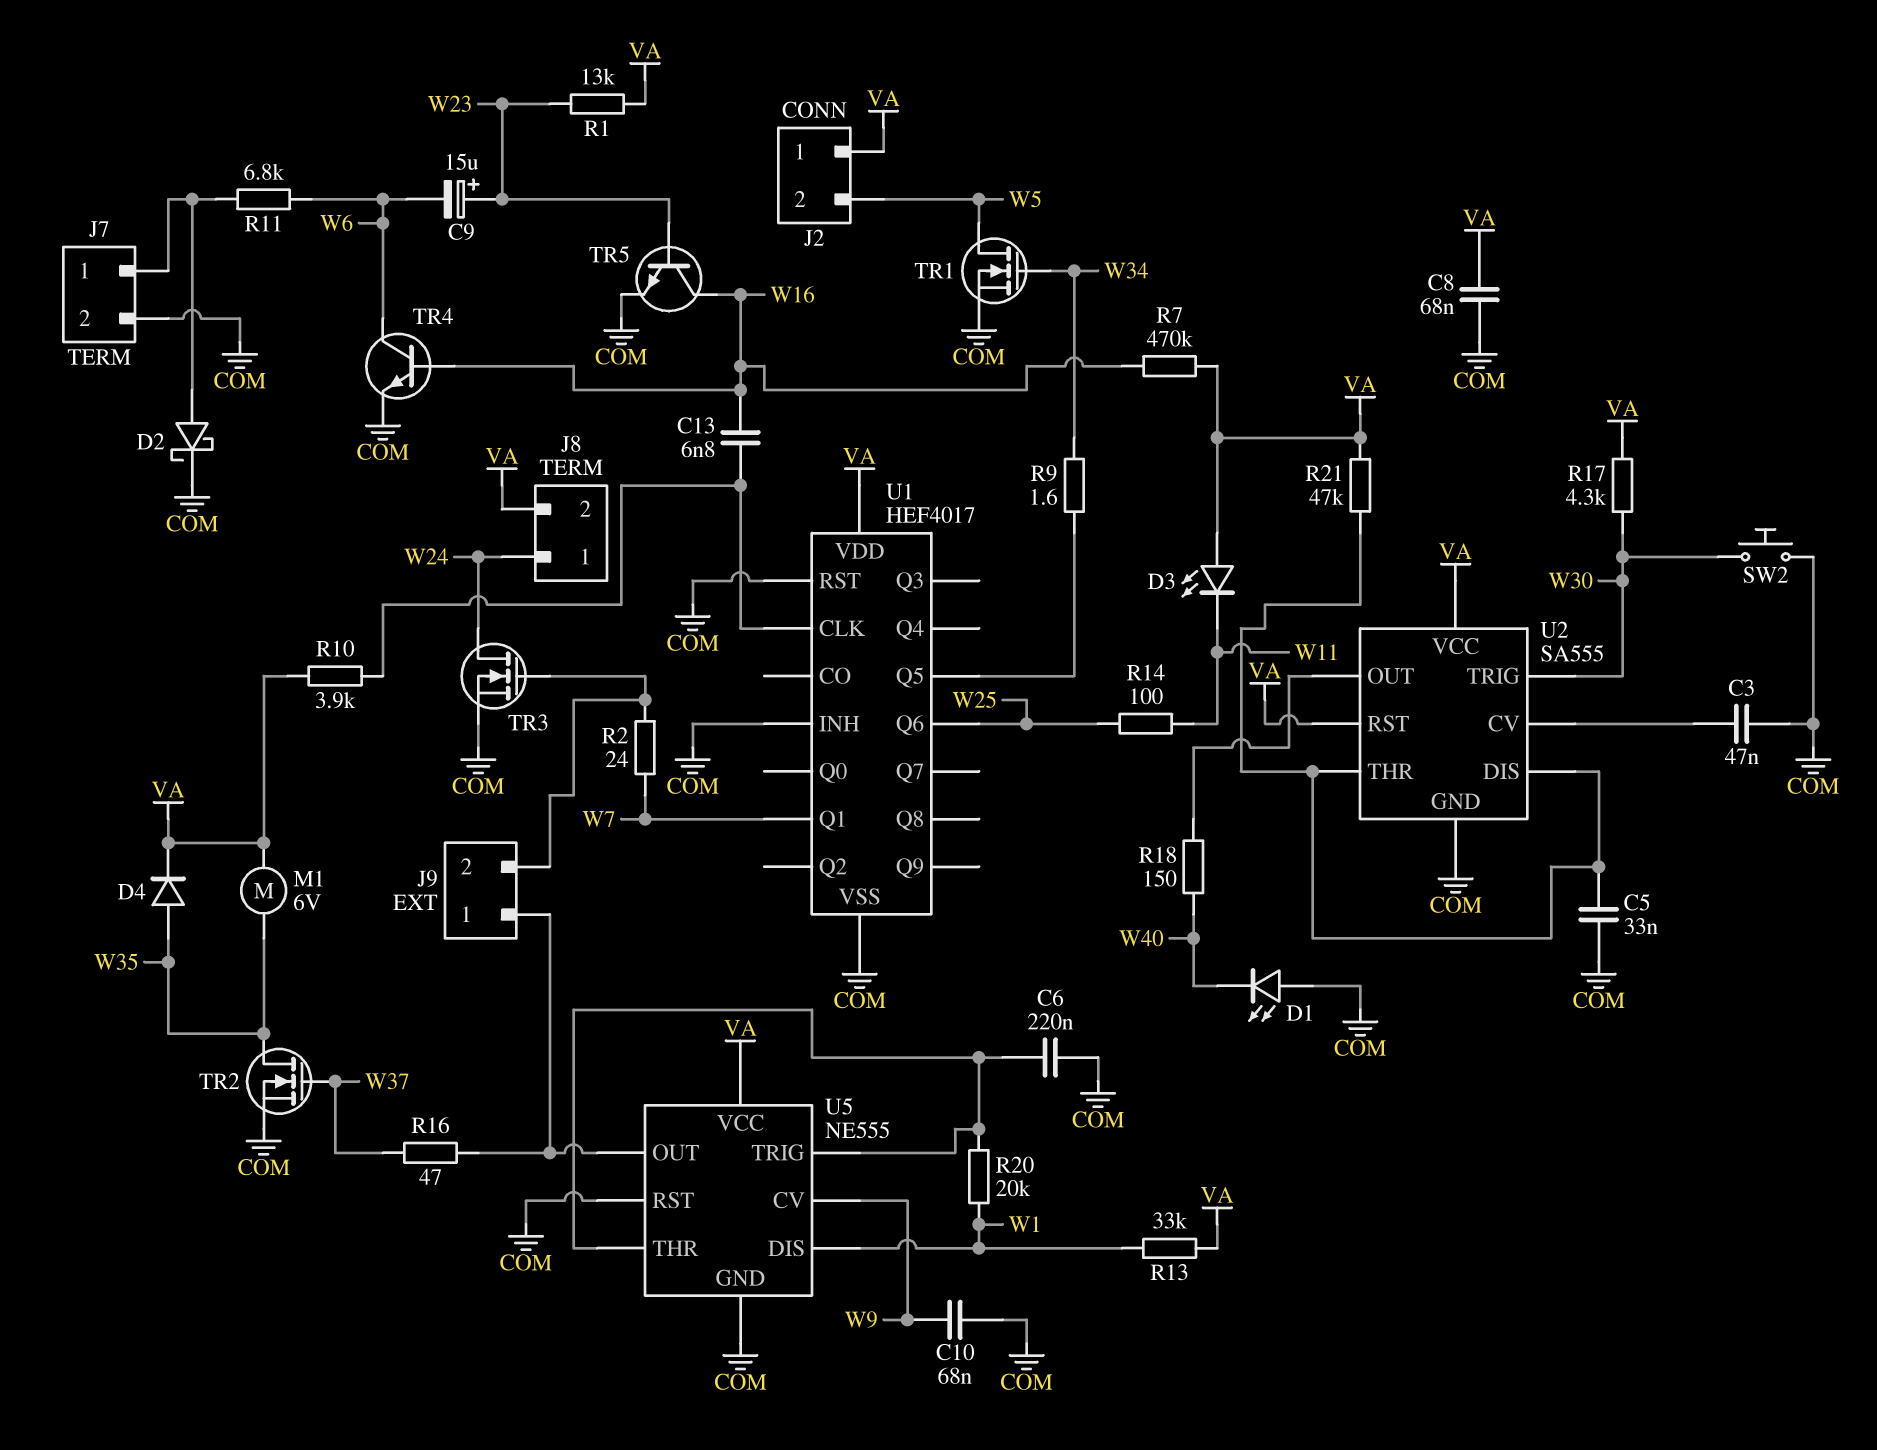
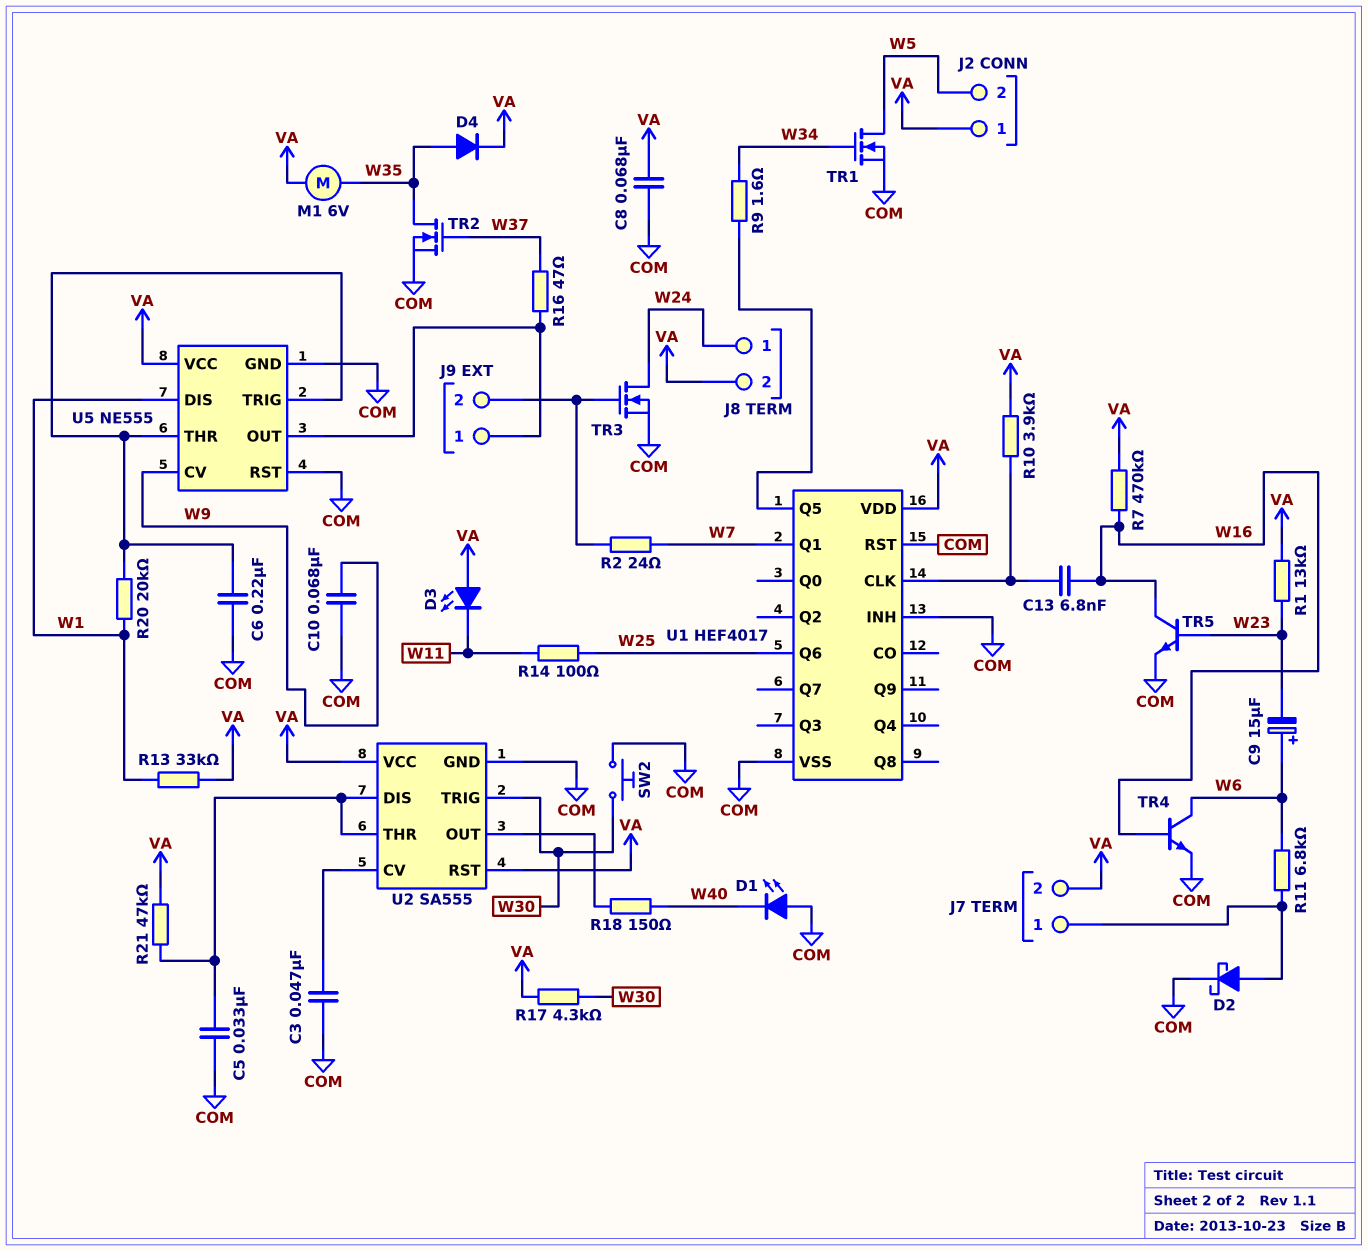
C9: 15uF (plus W23, minus W6) -> 15uF (plus W6, minus W23)
J7 pin 2: COM -> VA

